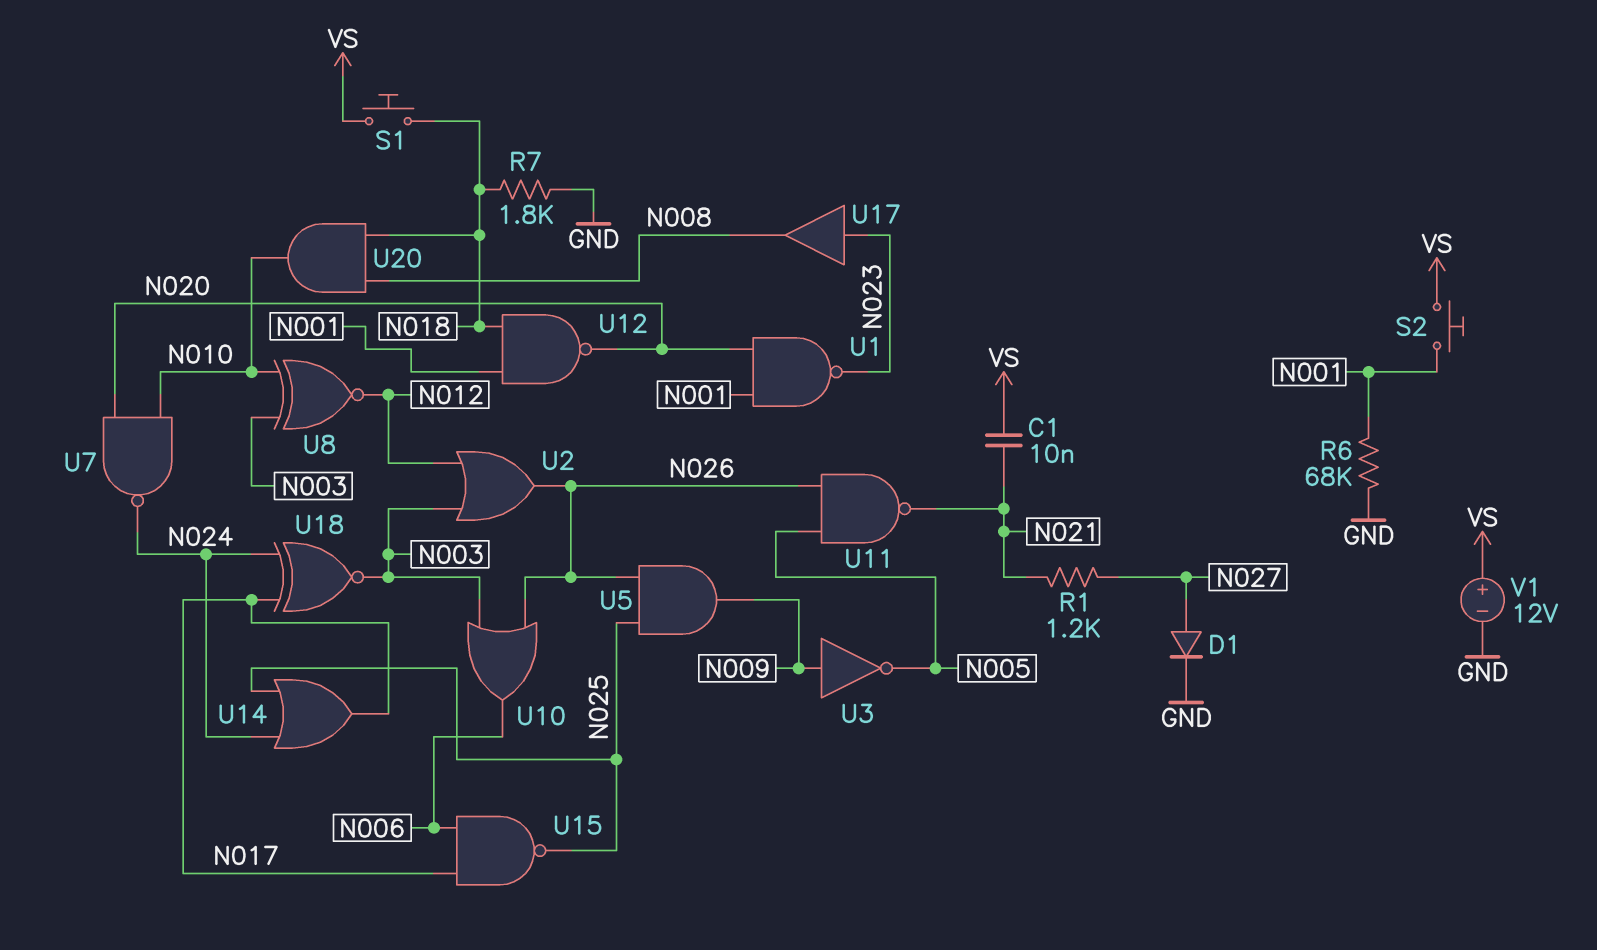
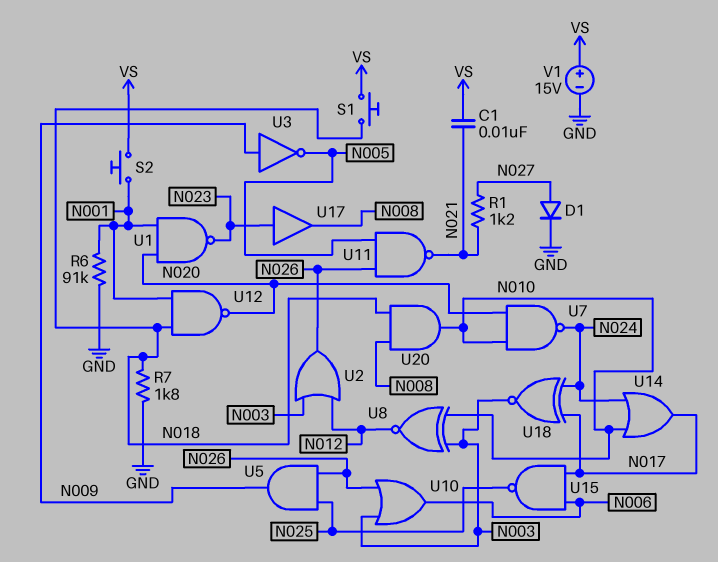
R6: 68k (GND, N001) -> 91k (GND, N001)
U14: OR (in N024, in N025, out N017) -> OR (in N010, in N024, out N017)
V1: 12V (plus VS, minus GND) -> 15V (plus VS, minus GND)

